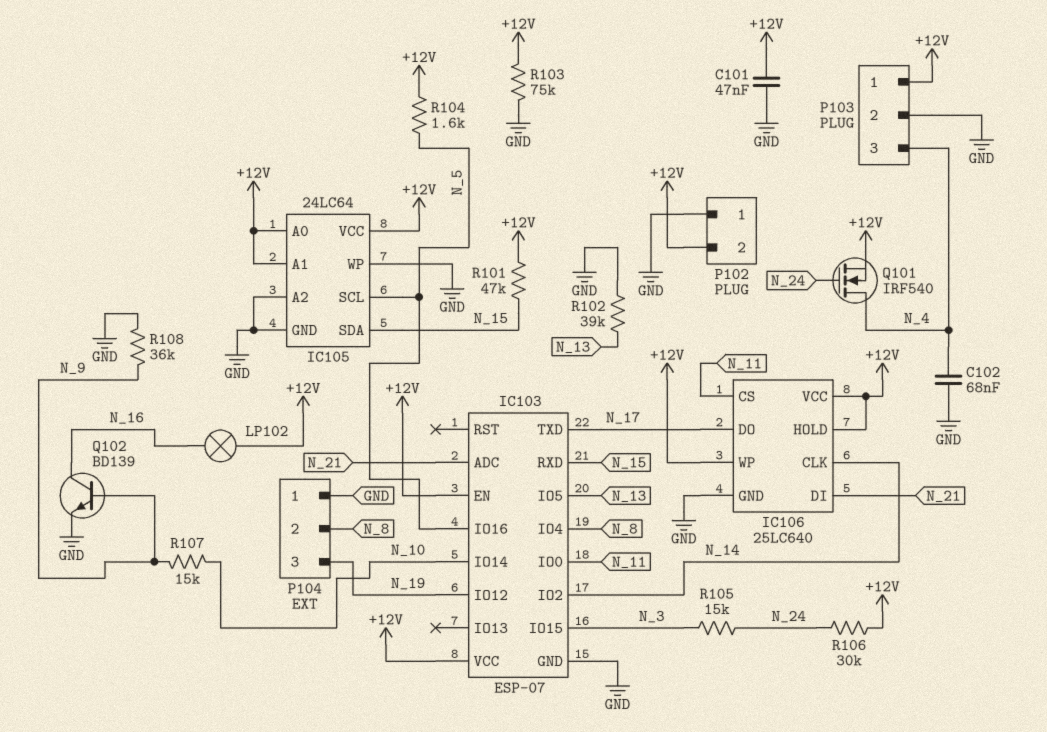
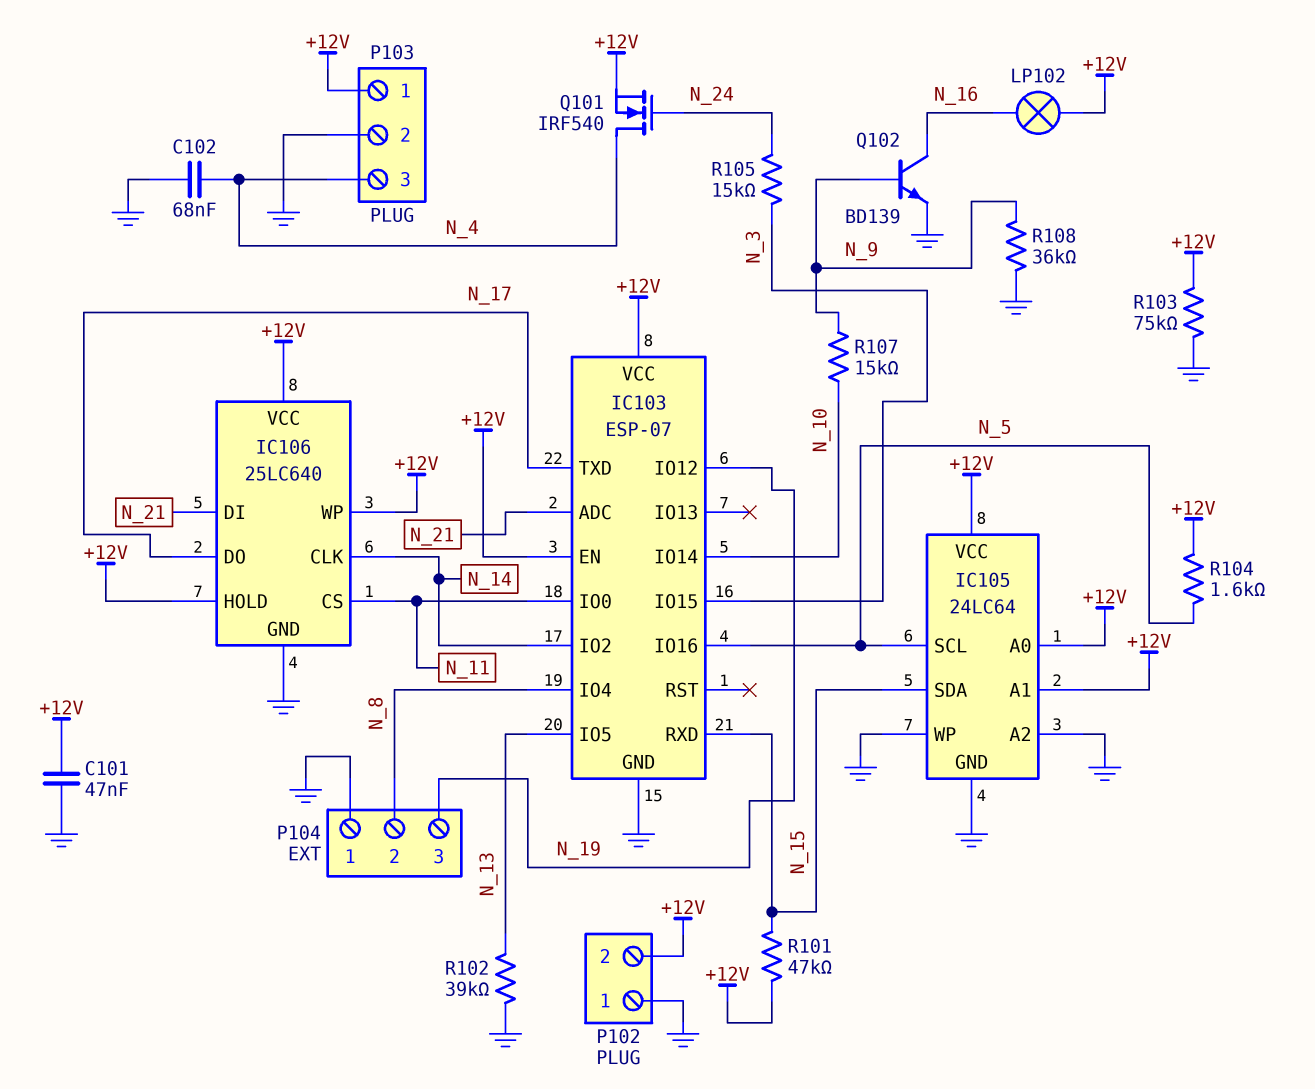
R106: 30k (+12V, N_24) -> none

